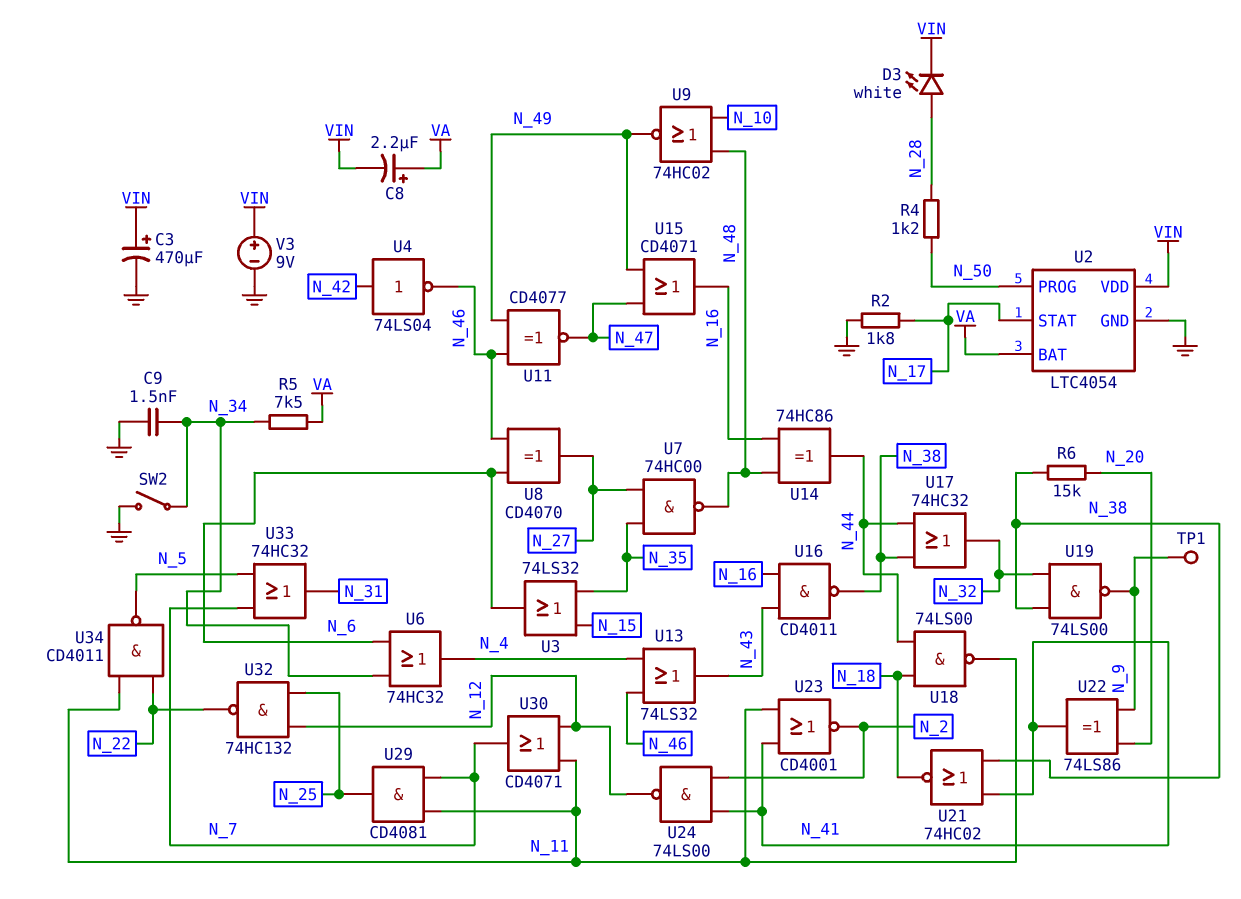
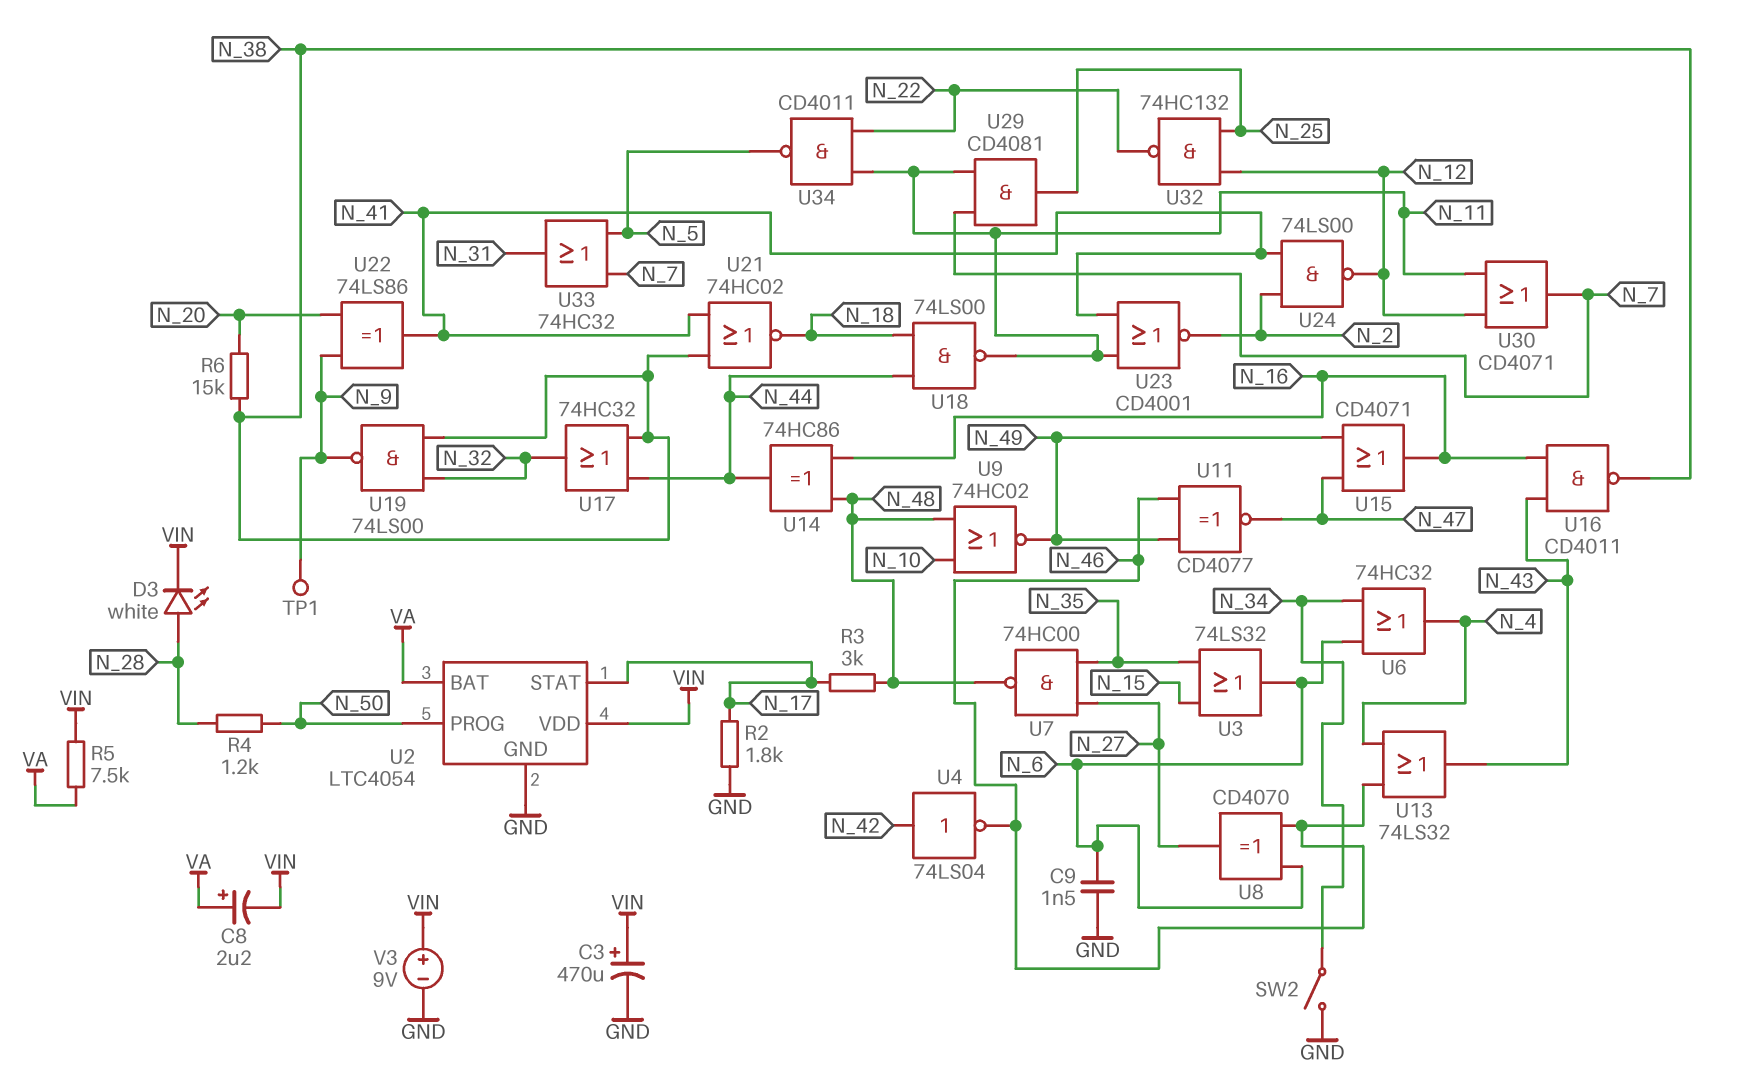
C9: 1.5nF (GND, N_34) -> 1.5nF (GND, N_6)
R3: none -> 3k (N_17, N_48)
R5: 7.5k (N_34, VA) -> 7.5k (VA, VIN)

